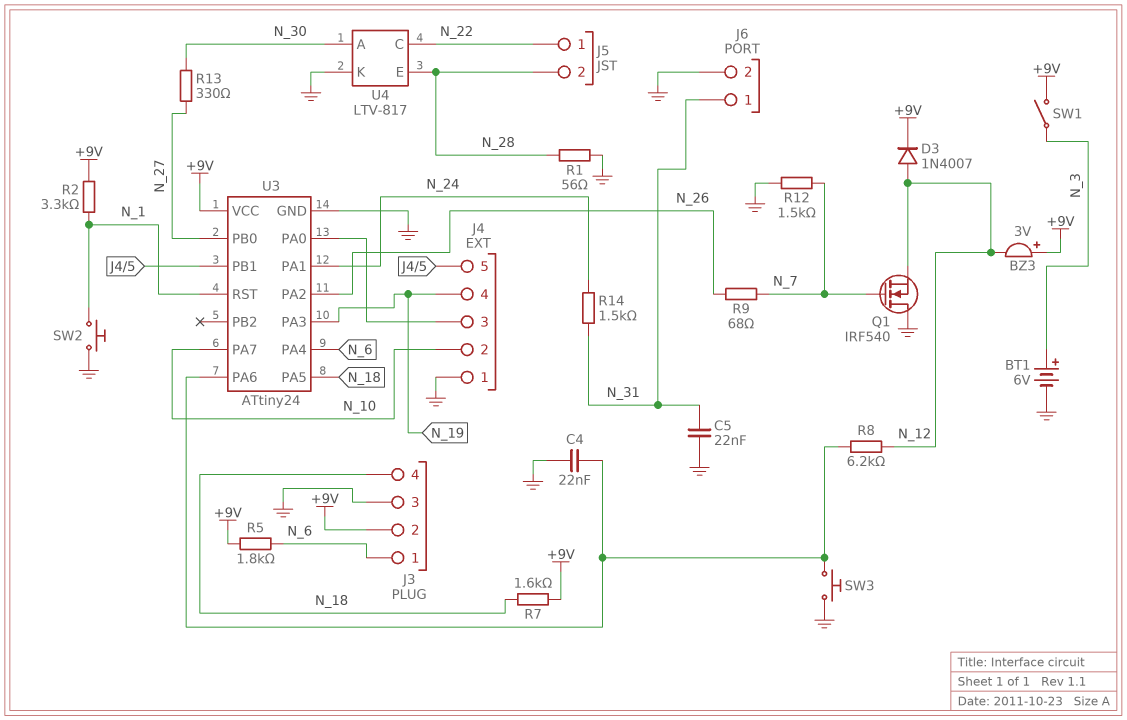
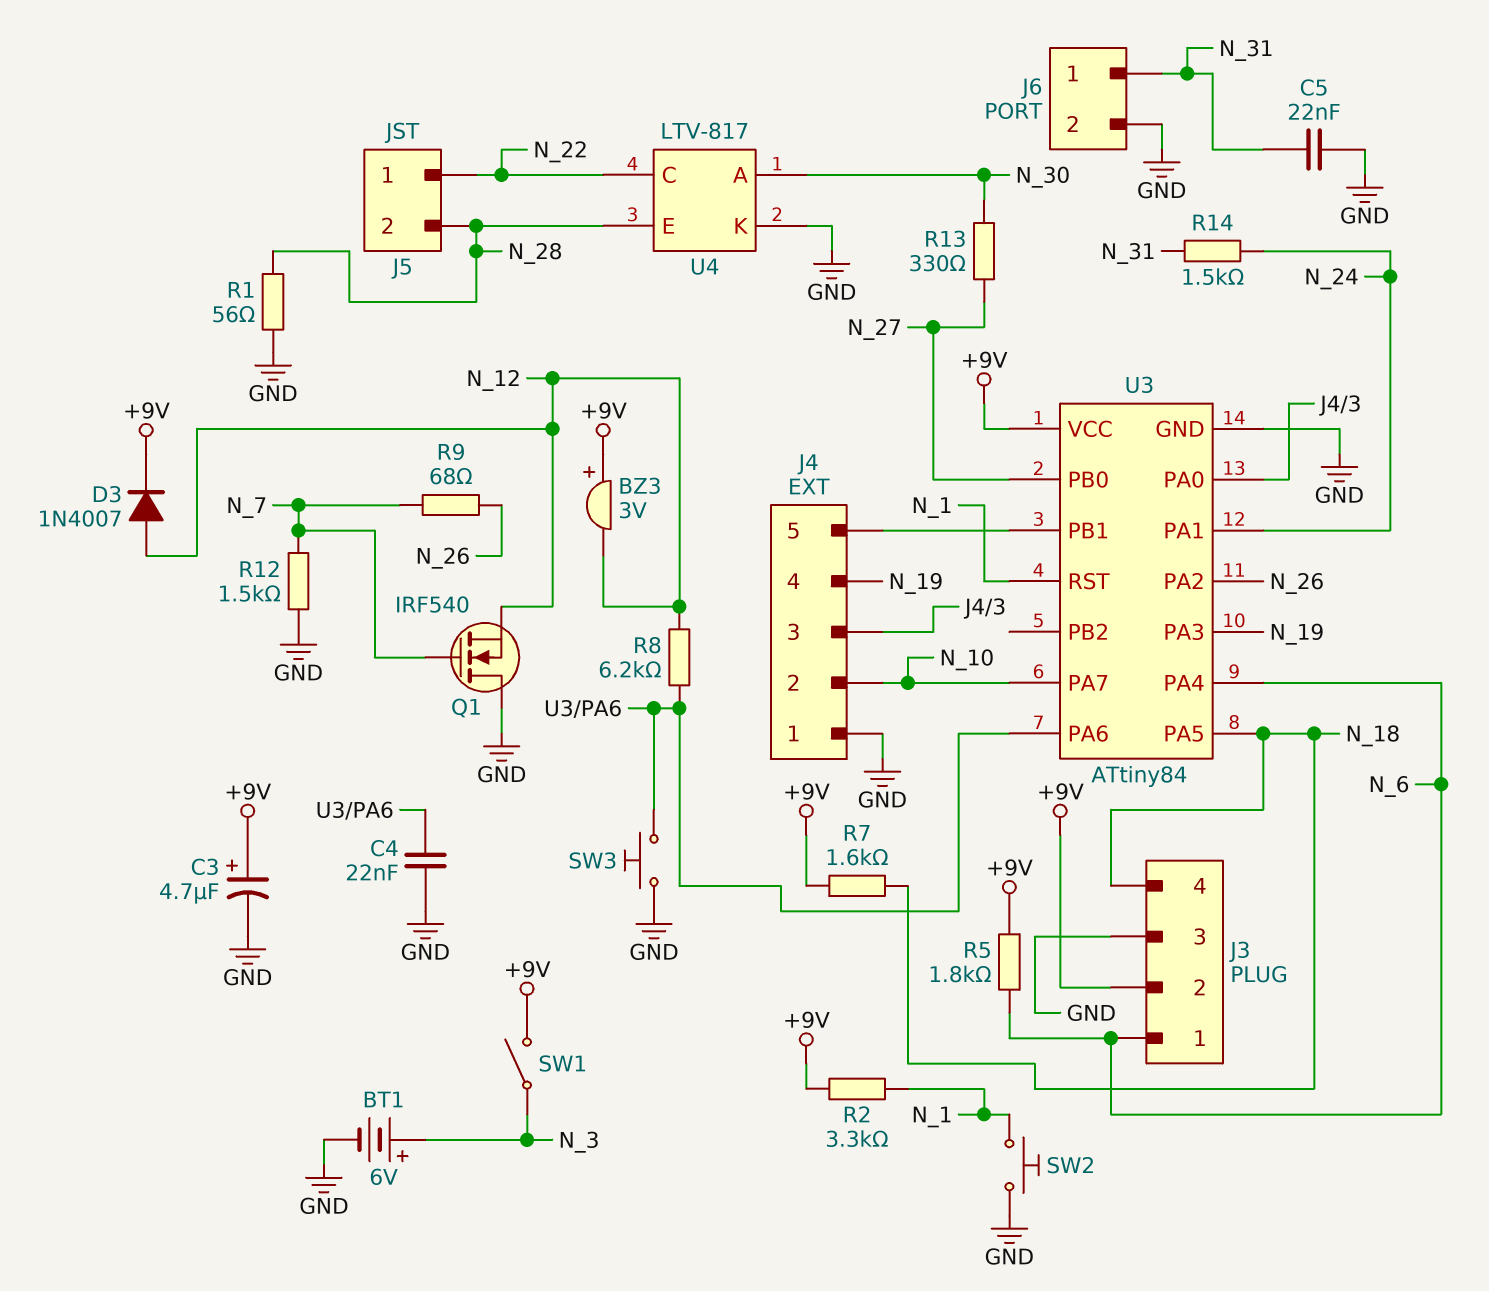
C3: none -> 4.7uF (plus +9V, minus GND)
U3: ATtiny24 -> ATtiny84

